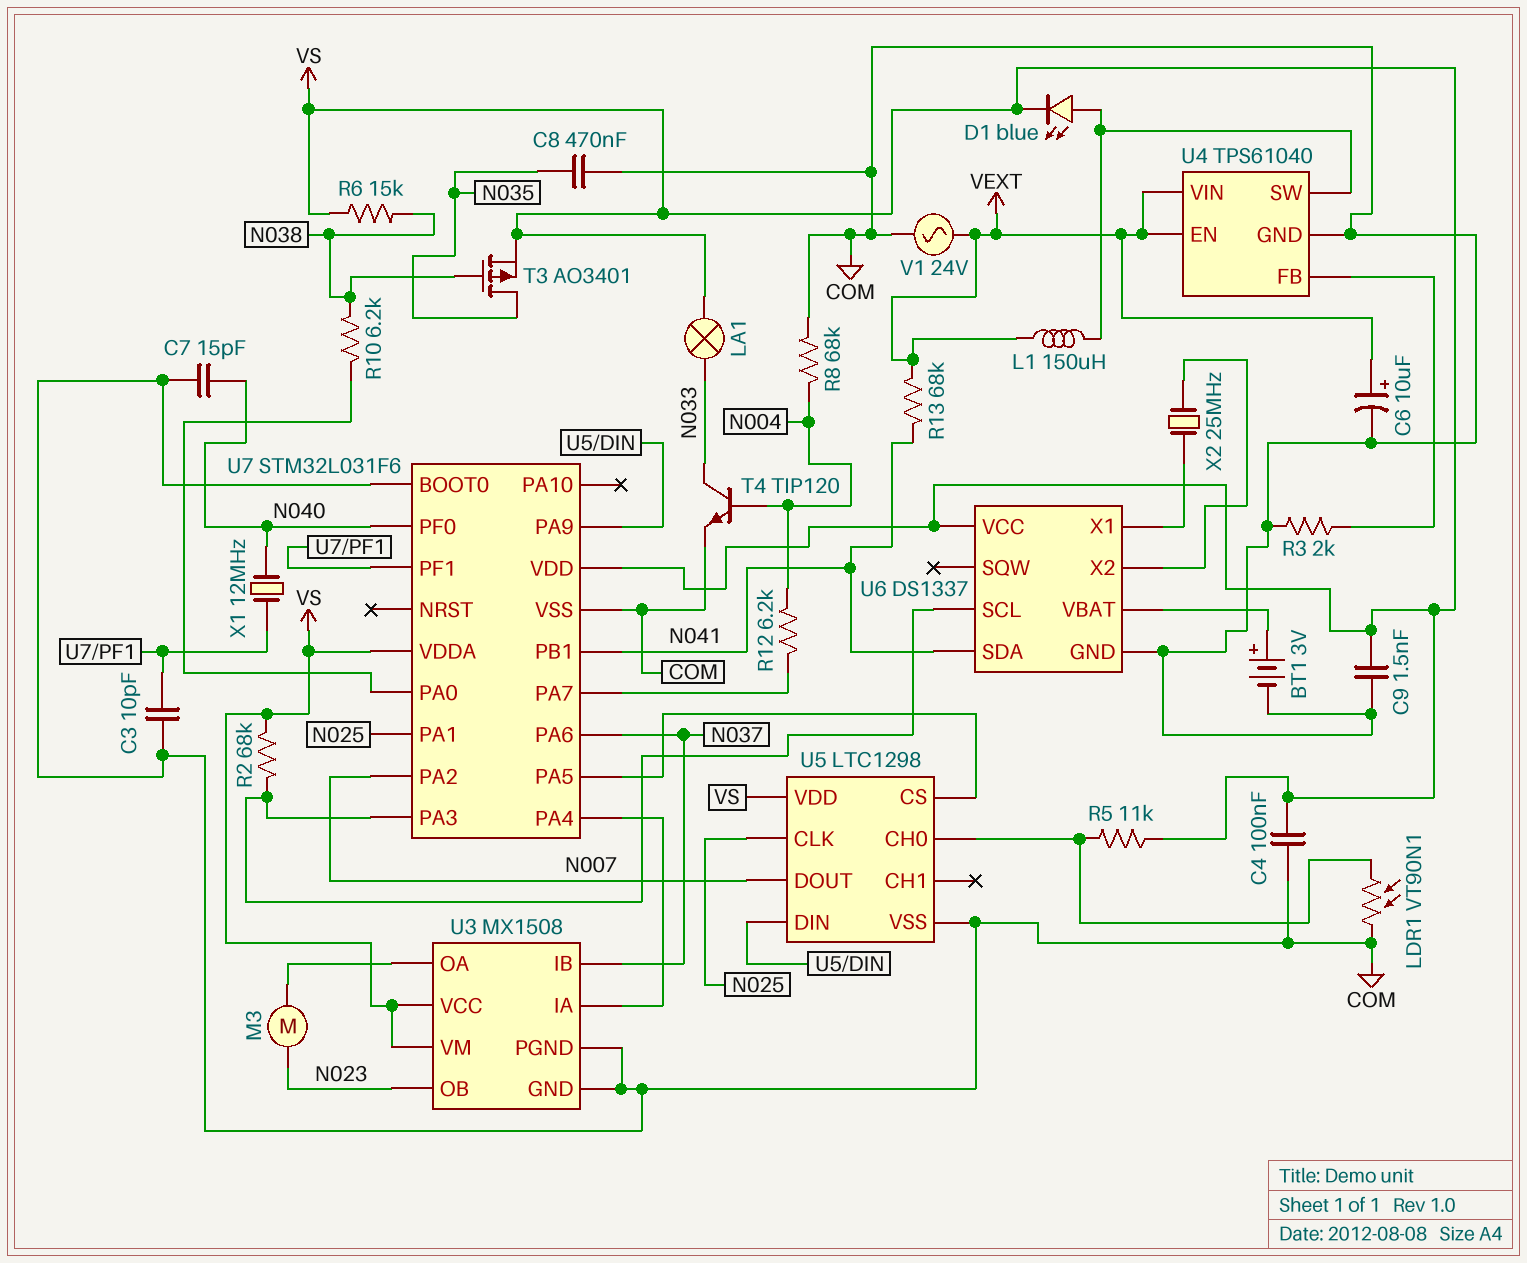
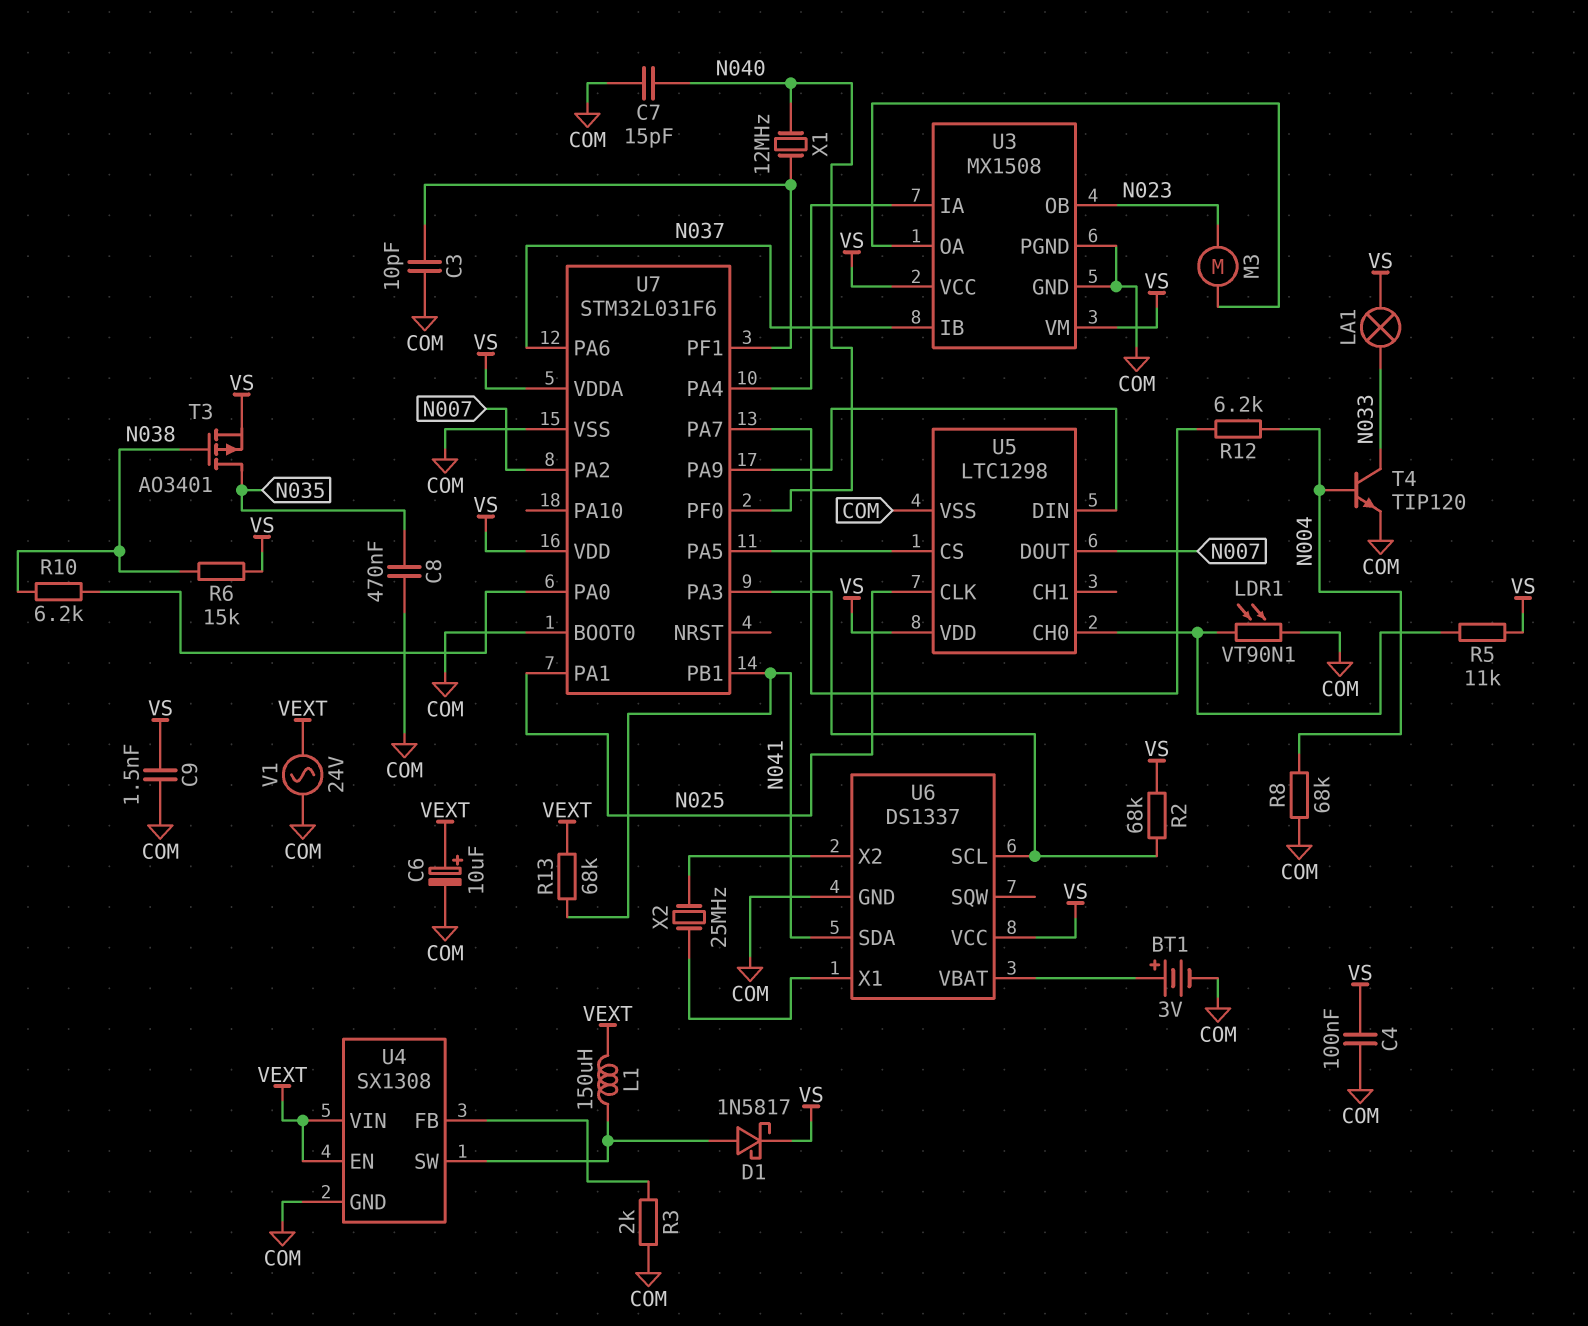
D1: LED blue (A U4/SW, K VS) -> schottky 1N5817 (A U4/SW, K VS)
U4: TPS61040 -> SX1308

